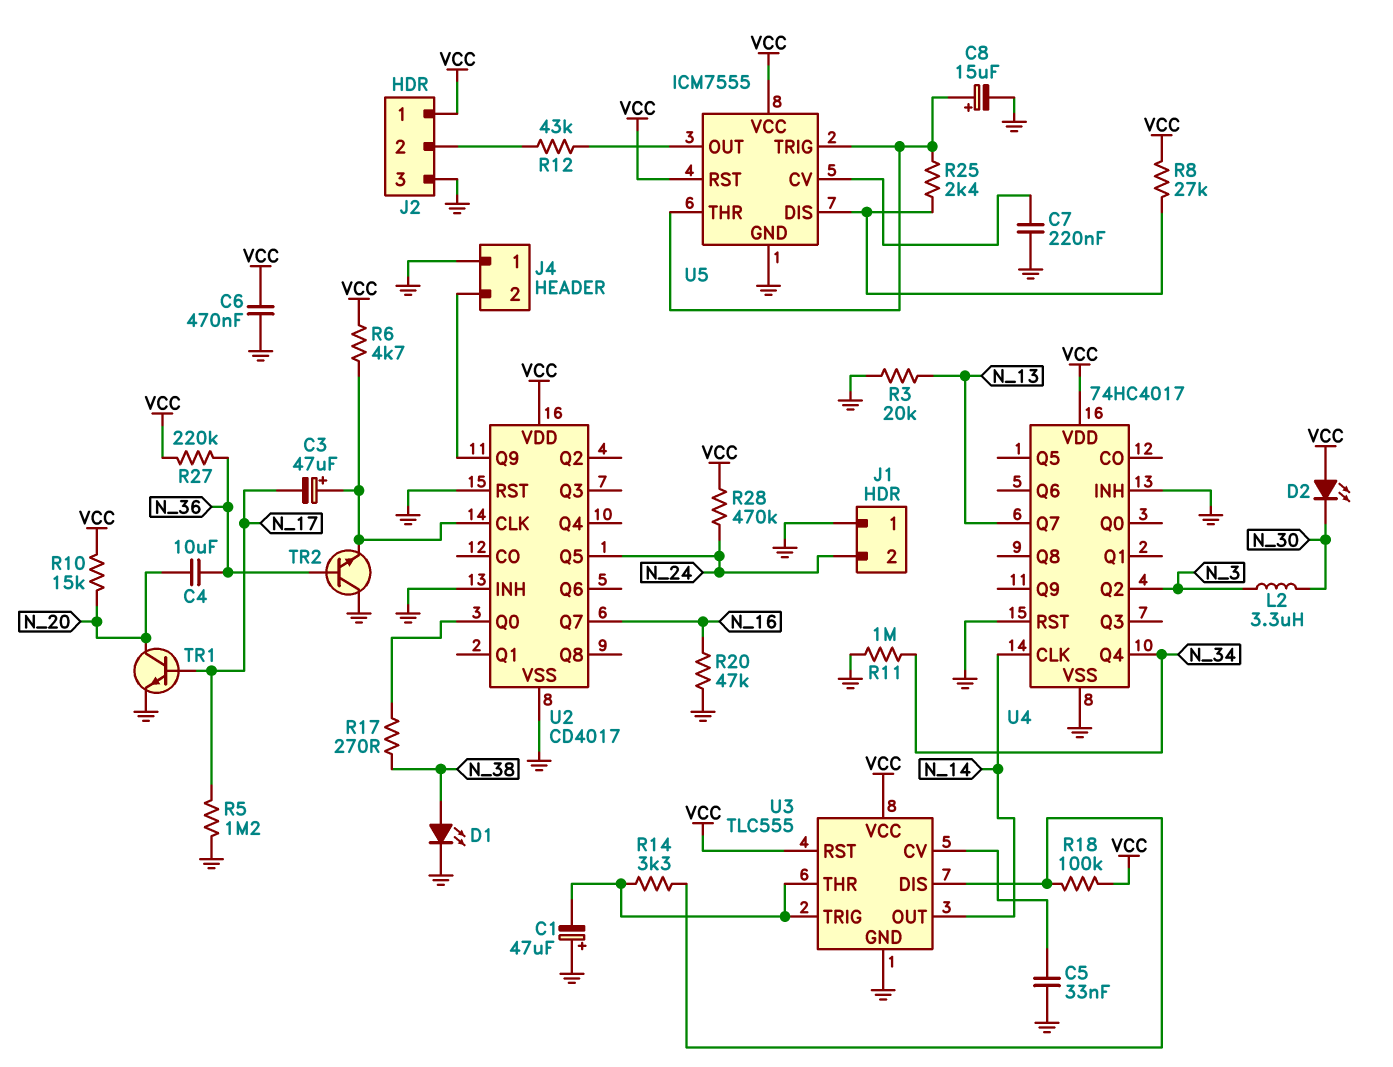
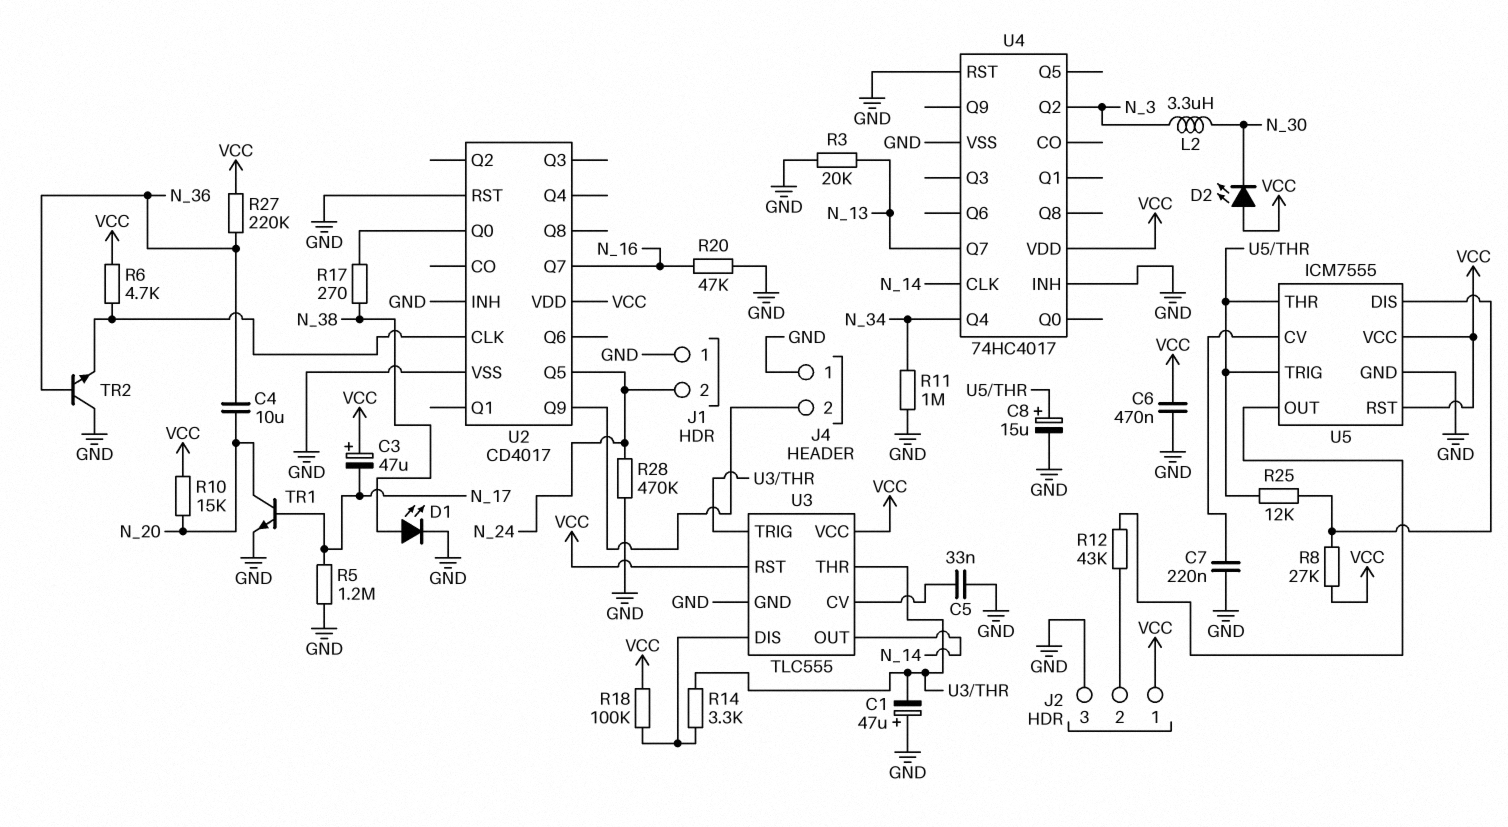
C3: 47uF (plus U2/CLK, minus N_17) -> 47uF (plus VCC, minus N_17)
R25: 2.4k (U5/DIS, U5/THR) -> 12k (U5/DIS, U5/THR)
R28: 470k (N_24, VCC) -> 470k (GND, N_24)

